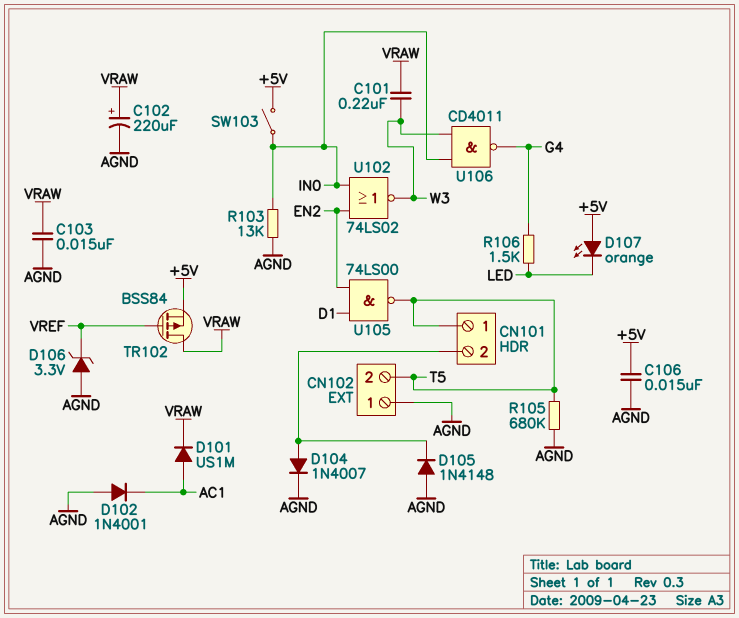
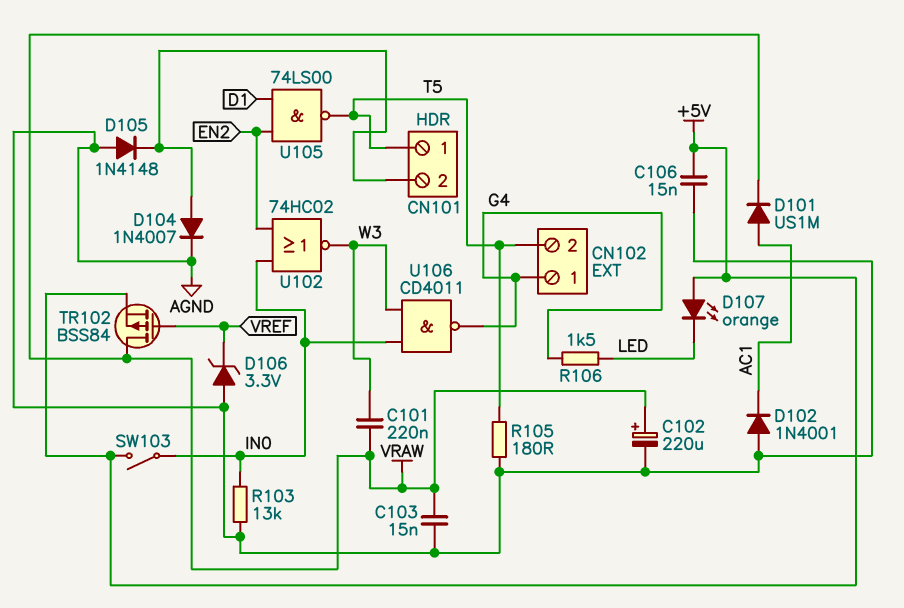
CN102 pin 1: AGND -> G4
R105: 680k (AGND, T5) -> 180 (AGND, T5)
U102: NOR 74LS02 (in EN2, in IN0, out W3) -> NOR 74HC02 (in EN2, in IN0, out W3)

